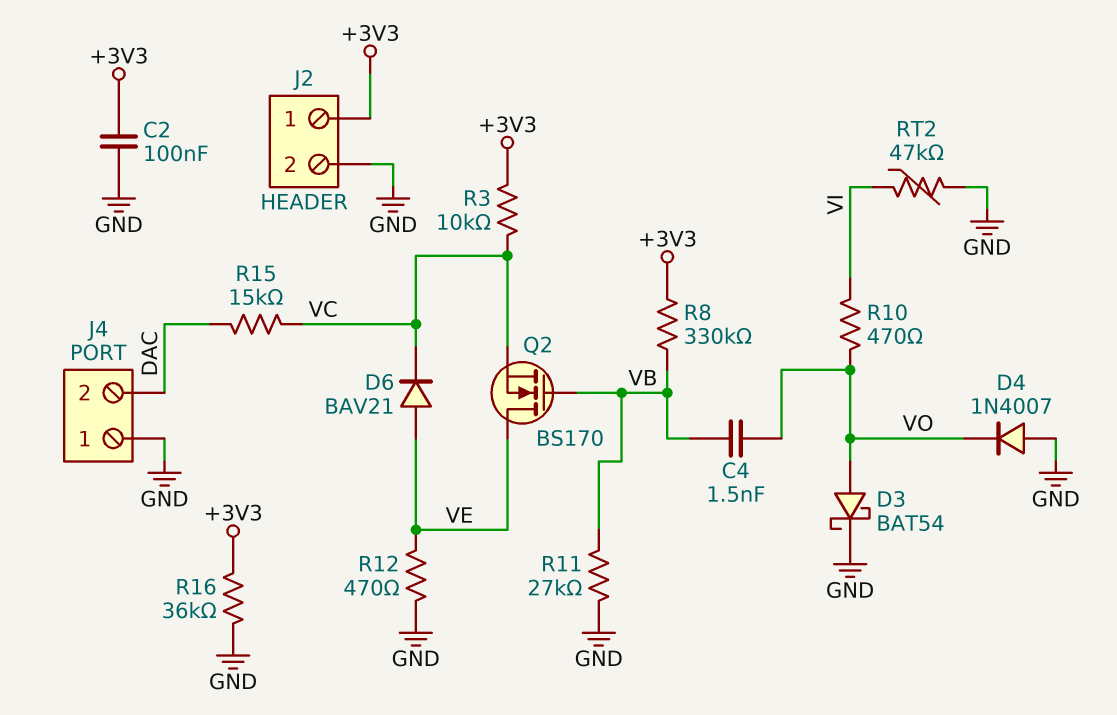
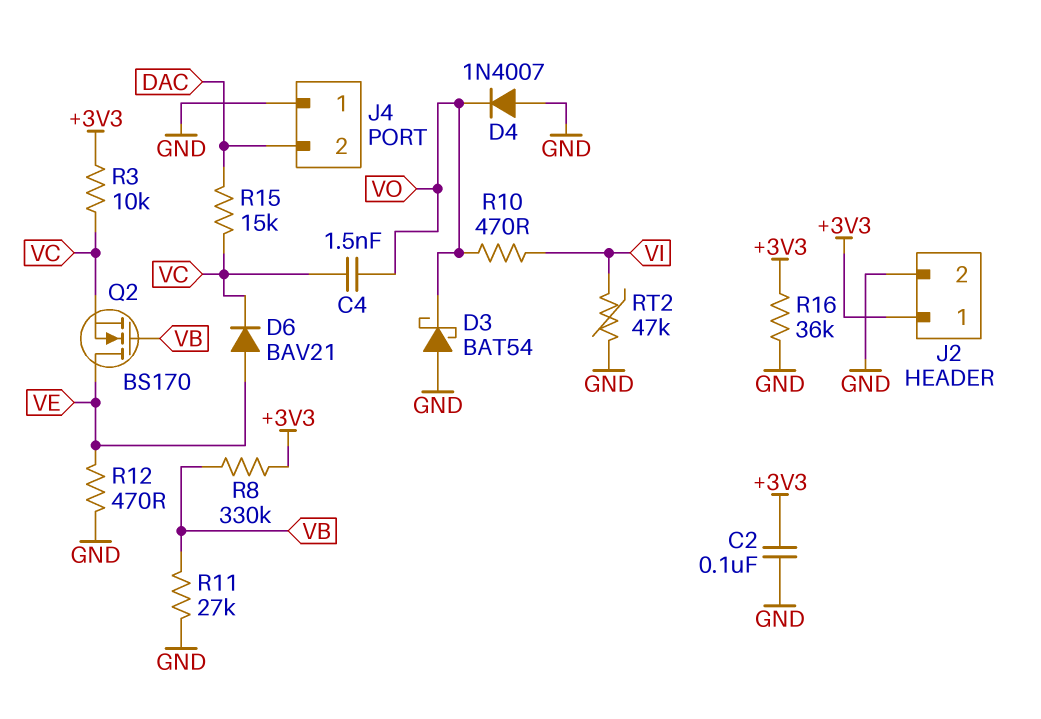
C4: 1.5nF (VB, VO) -> 1.5nF (VC, VO)
D3: schottky BAT54 (A VO, K GND) -> schottky BAT54 (A GND, K VO)

